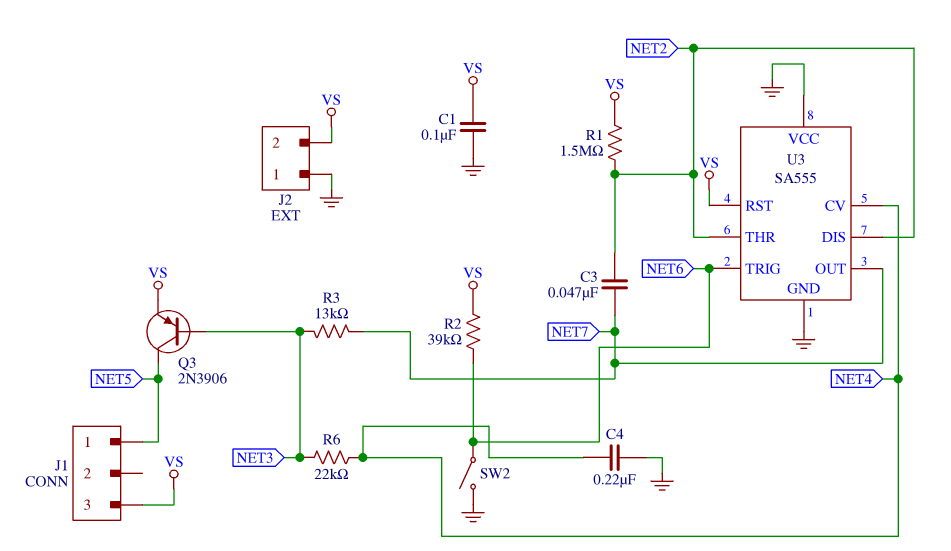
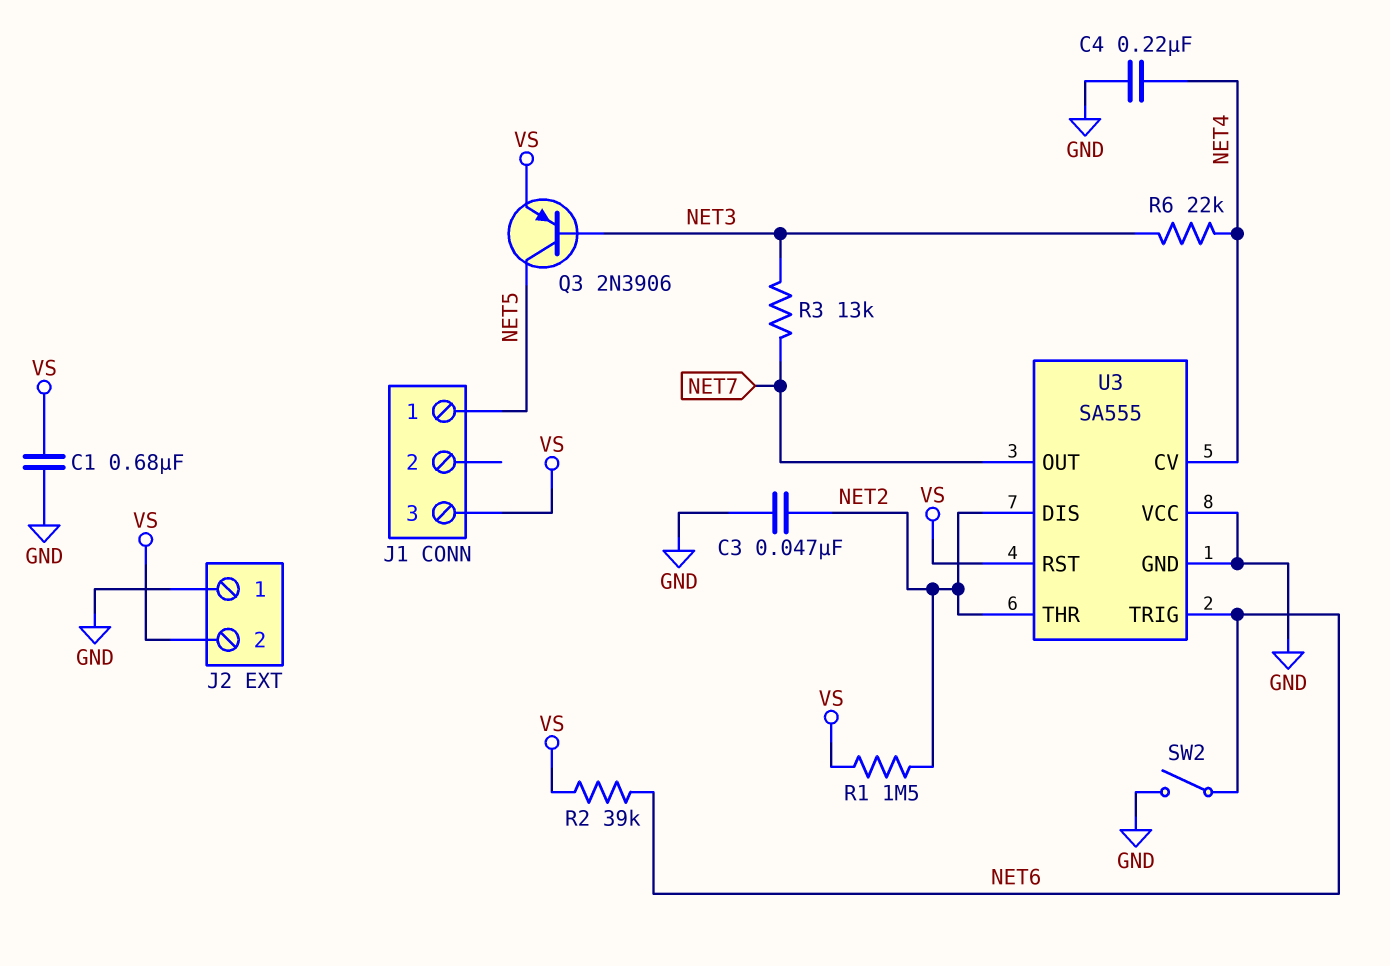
C1: 100nF (GND, VS) -> 680nF (GND, VS)
C3: 47nF (NET2, NET7) -> 47nF (GND, NET2)

